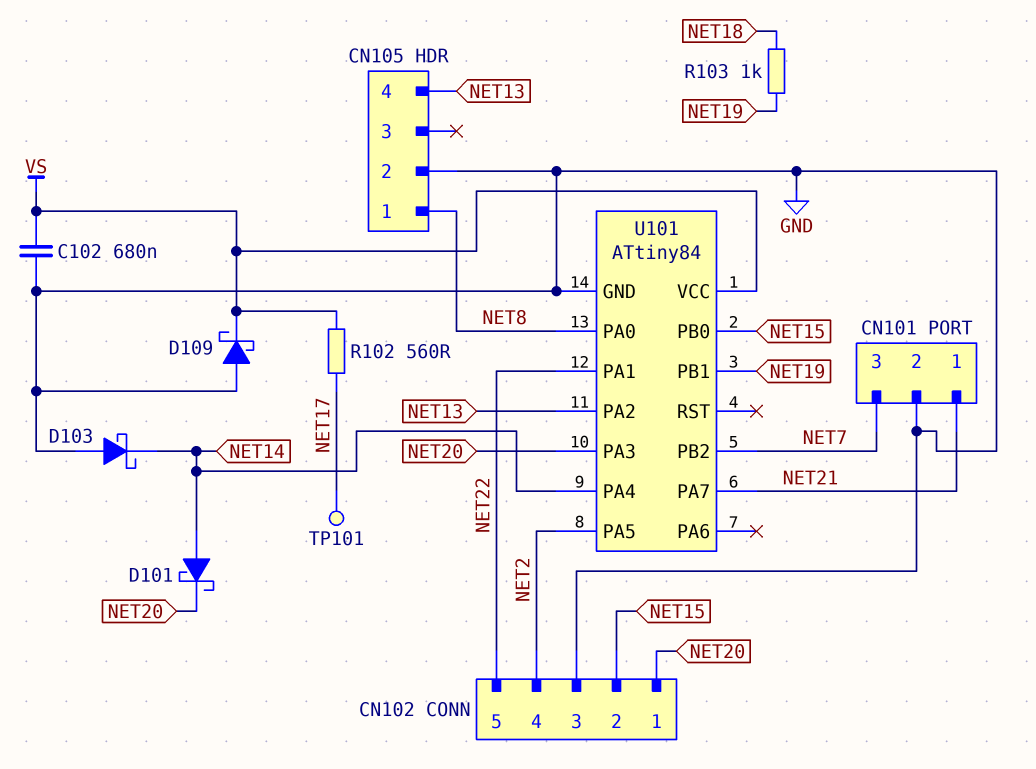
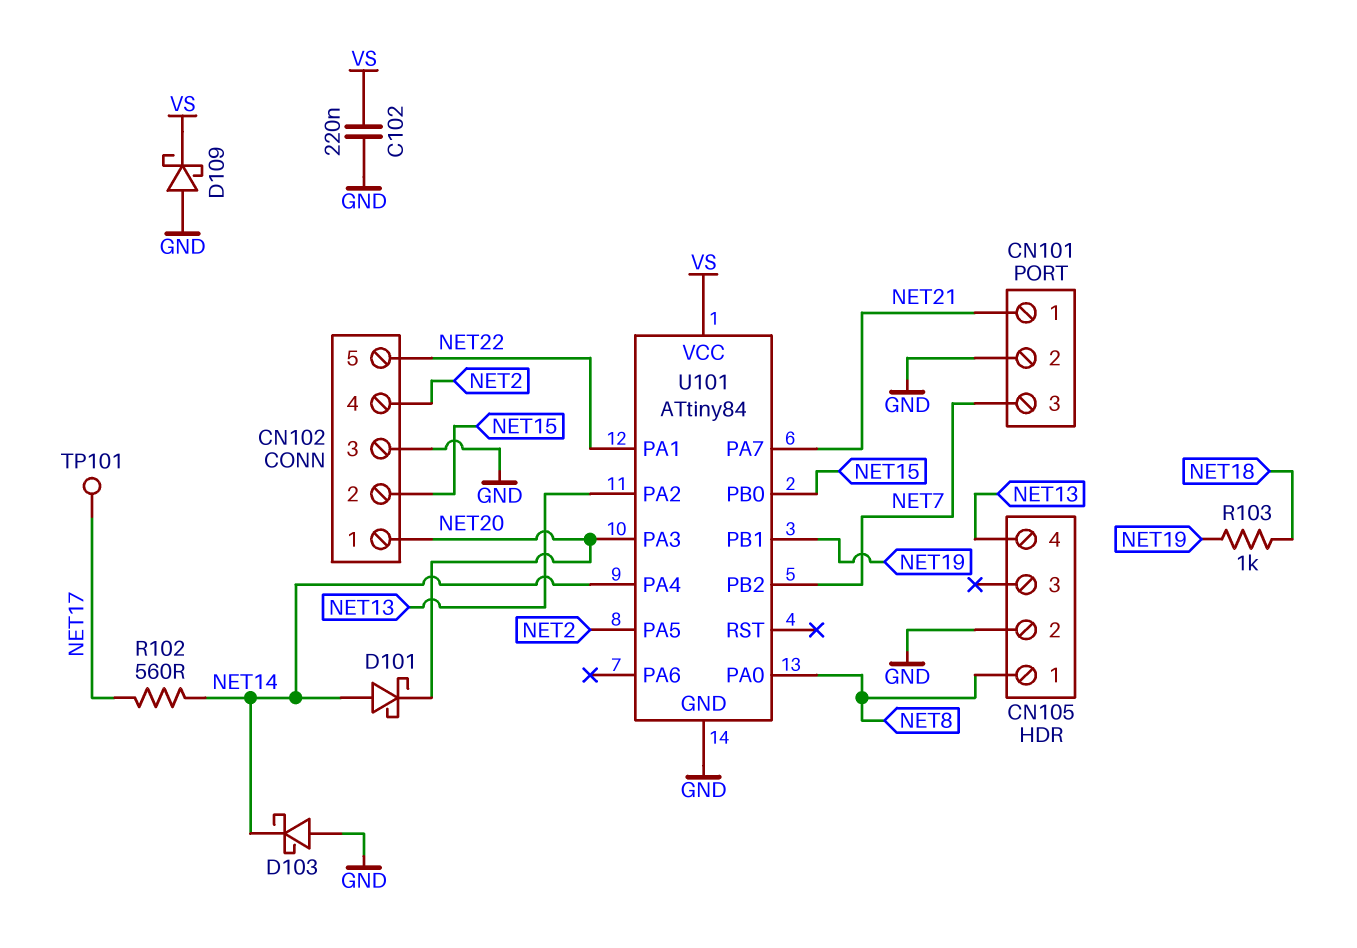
C102: 680nF (GND, VS) -> 220nF (GND, VS)
R102: 560 (NET17, VS) -> 560 (NET14, NET17)

